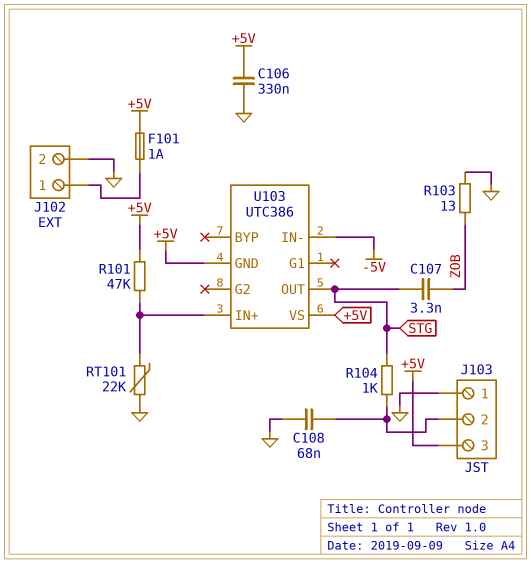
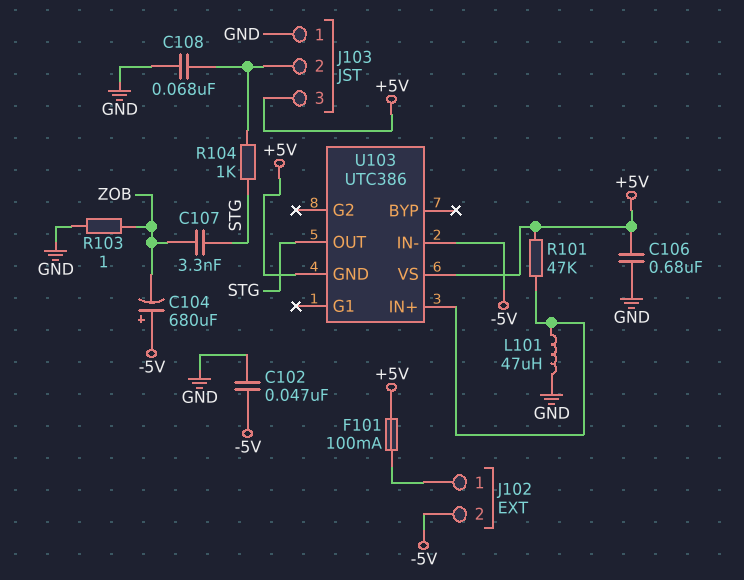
C102: none -> 47nF (-5V, GND)
C104: none -> 680uF (plus -5V, minus ZOB)
C106: 330nF (+5V, GND) -> 680nF (+5V, GND)
F101: 1A (+5V, J102/1) -> 100mA (+5V, J102/1)
J102 pin 2: GND -> -5V
L101: none -> 47uH (GND, U103/IN+)
R103: 13 (GND, ZOB) -> 1 (GND, ZOB)
RT101: 22k (GND, U103/IN+) -> none

